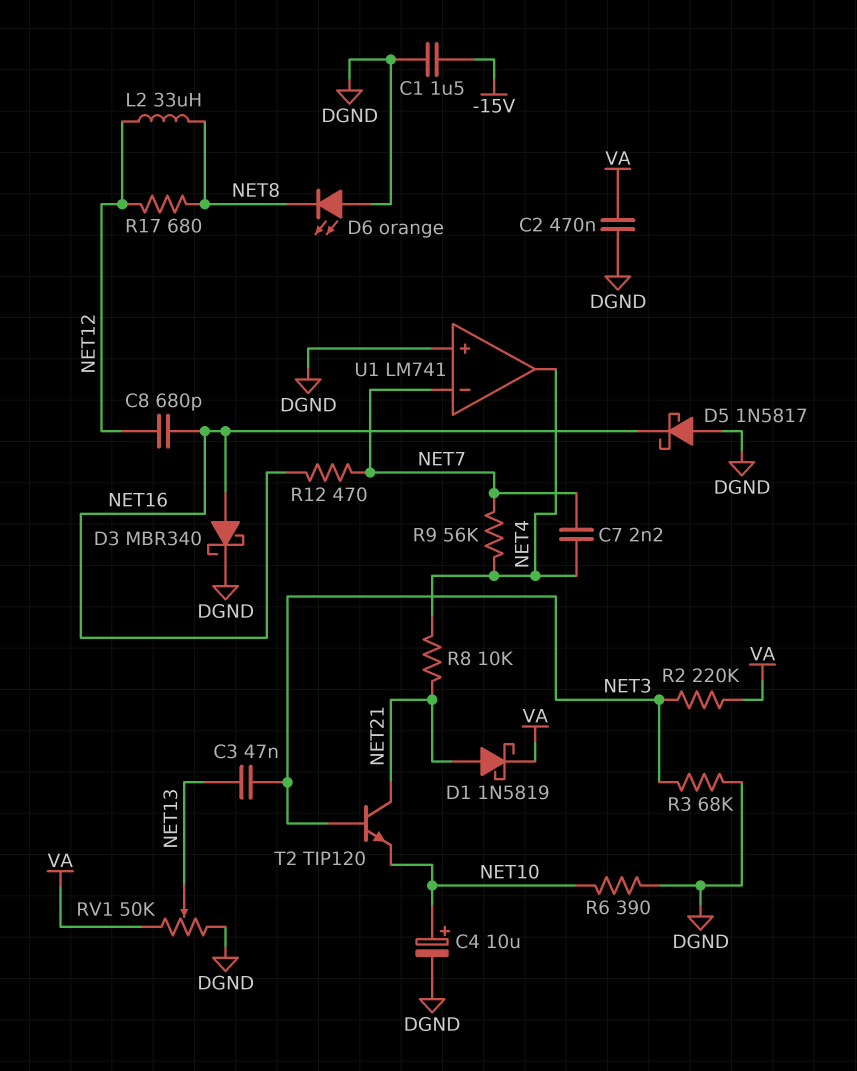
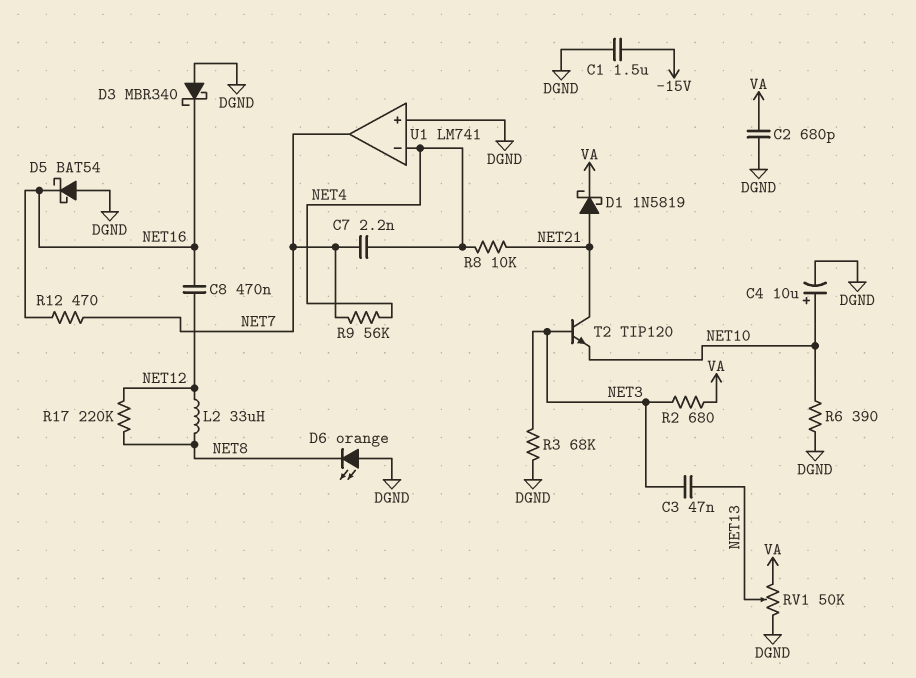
C2: 470nF (DGND, VA) -> 680pF (DGND, VA)
C8: 680pF (NET12, NET16) -> 470nF (NET12, NET16)
D3: schottky MBR340 (A NET16, K DGND) -> schottky MBR340 (A DGND, K NET16)
D5: schottky 1N5817 (A DGND, K NET16) -> schottky BAT54 (A DGND, K NET16)
R2: 220k (NET3, VA) -> 680 (NET3, VA)
R17: 680 (NET8, NET12) -> 220k (NET8, NET12)
U1 pin in-: NET7 -> NET4
U1 pin out: NET4 -> NET7

